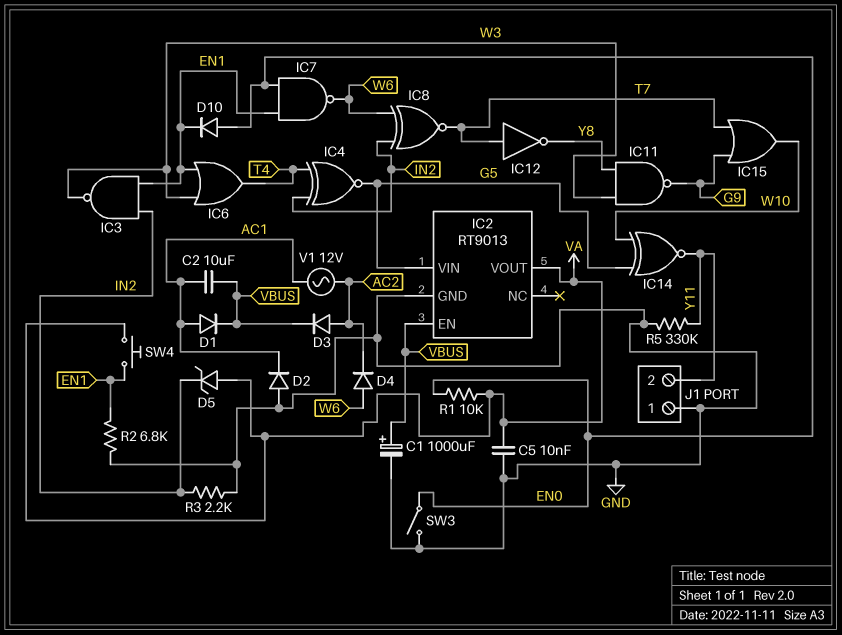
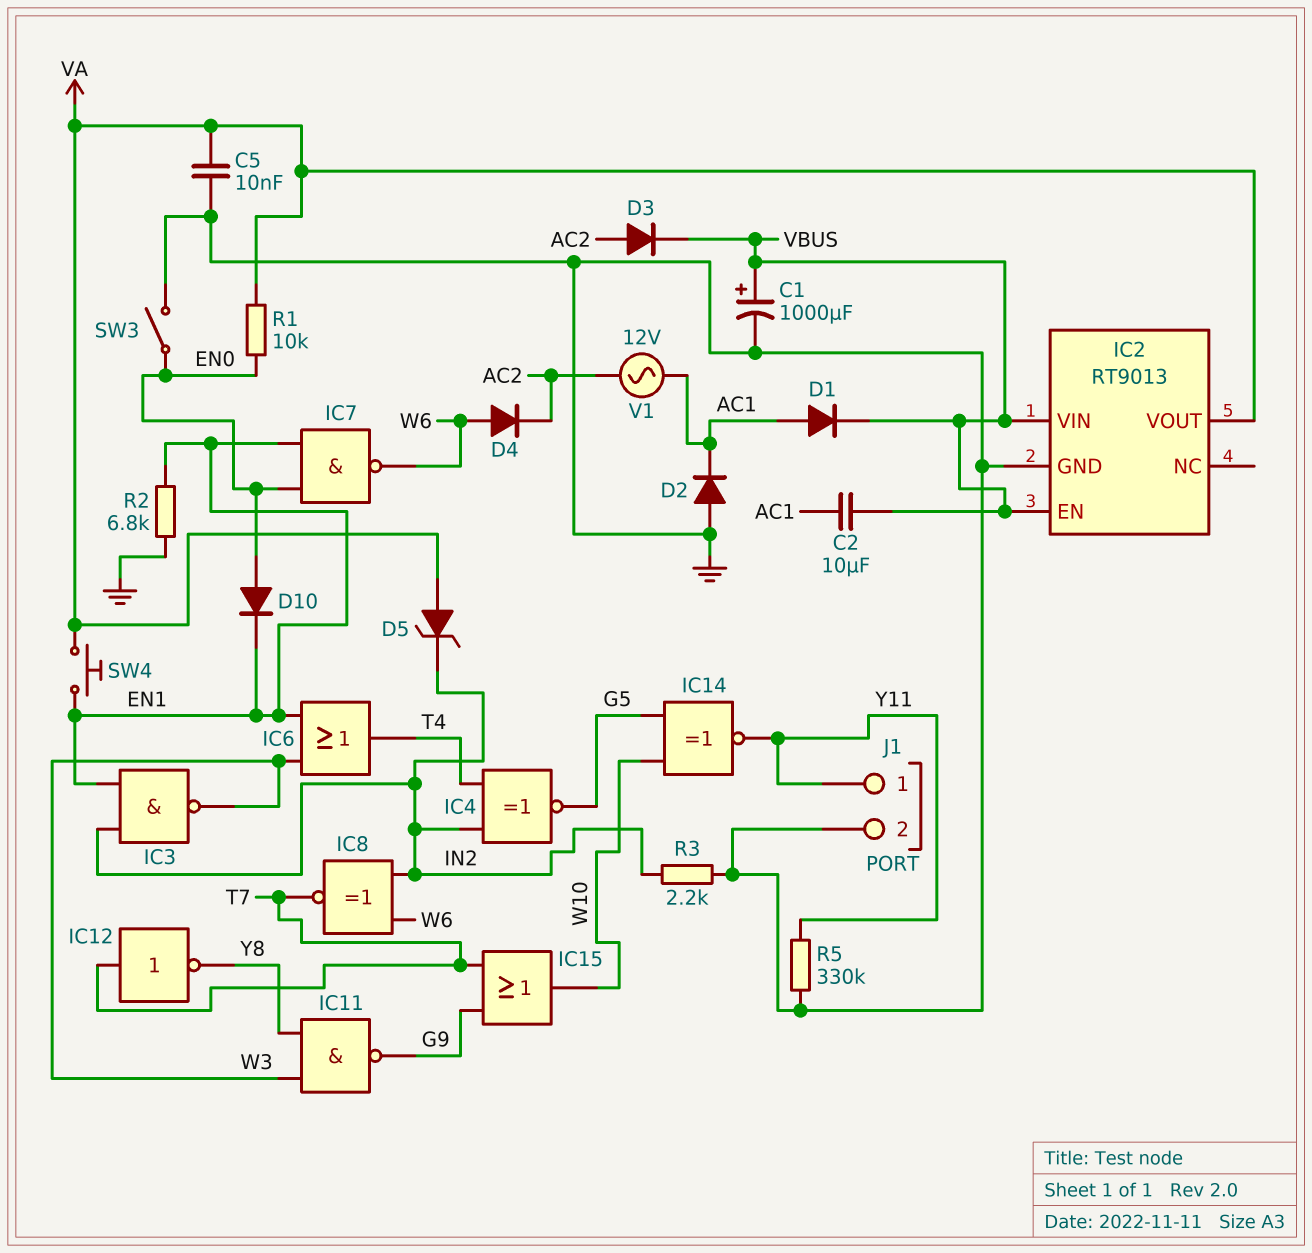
IC2 pin VIN: G5 -> VBUS
J1 pin 1: GND -> Y11
J1 pin 2: Y11 -> GND

